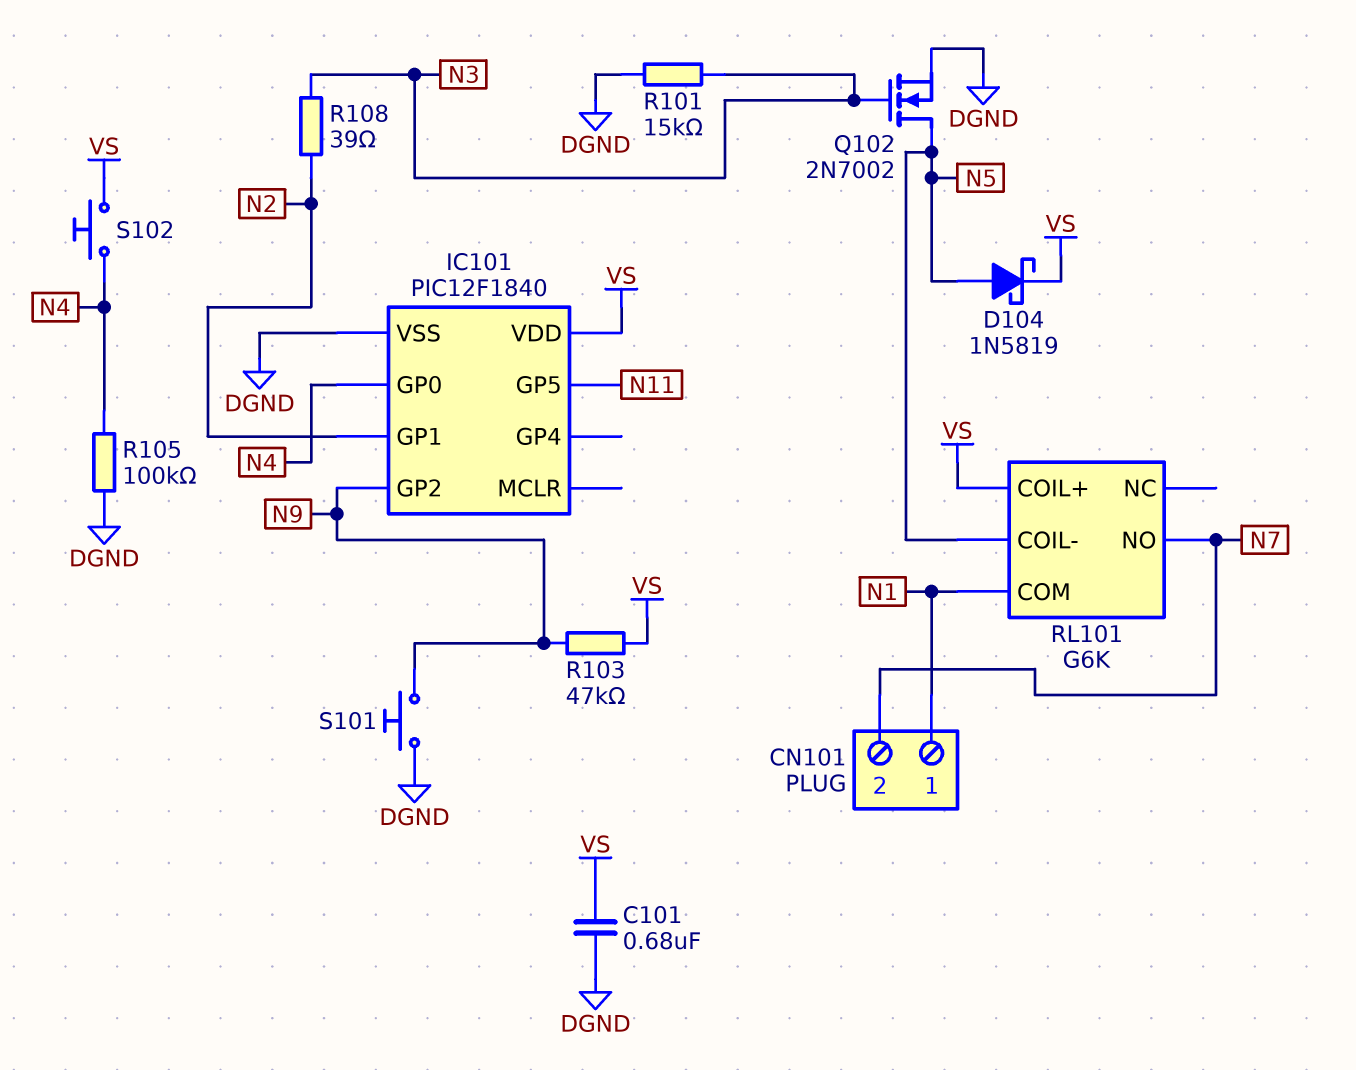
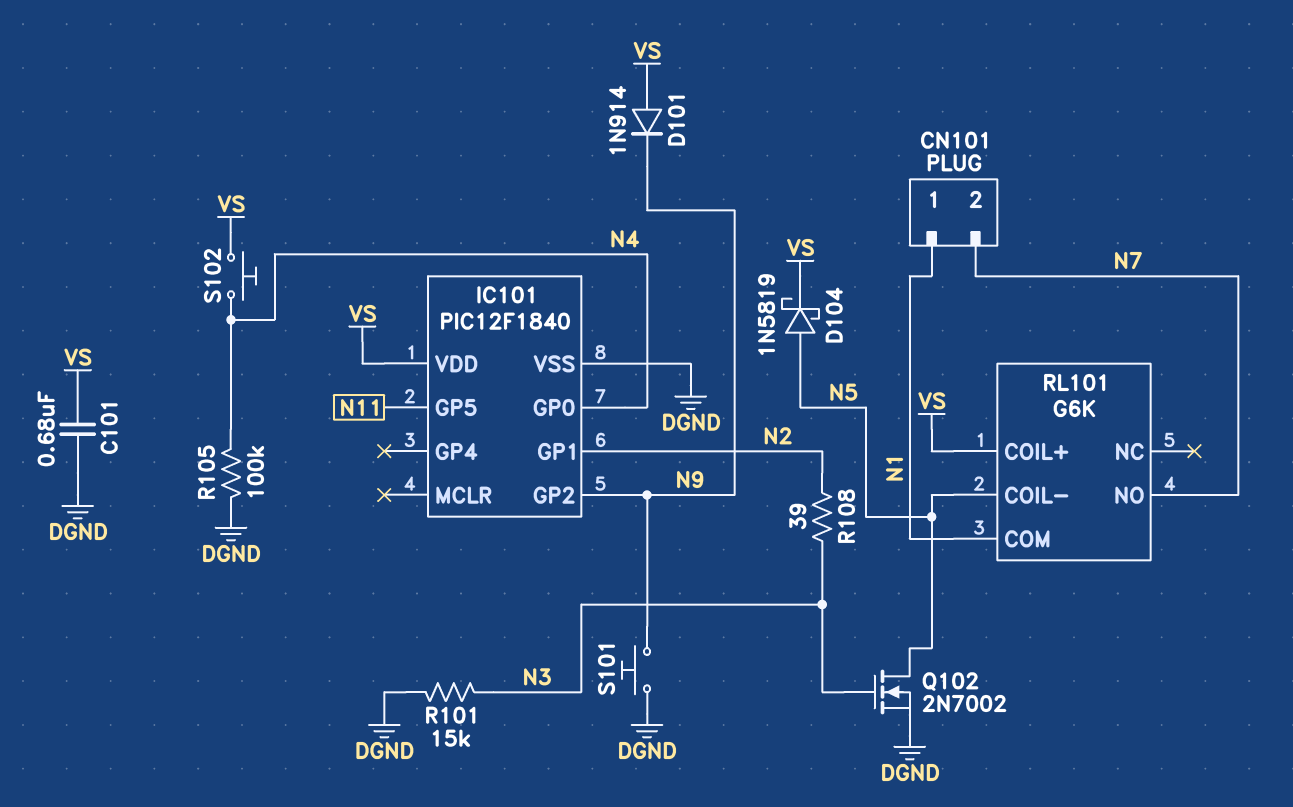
D101: none -> diode 1N914 (A VS, K N9)
R103: 47k (N9, VS) -> none

